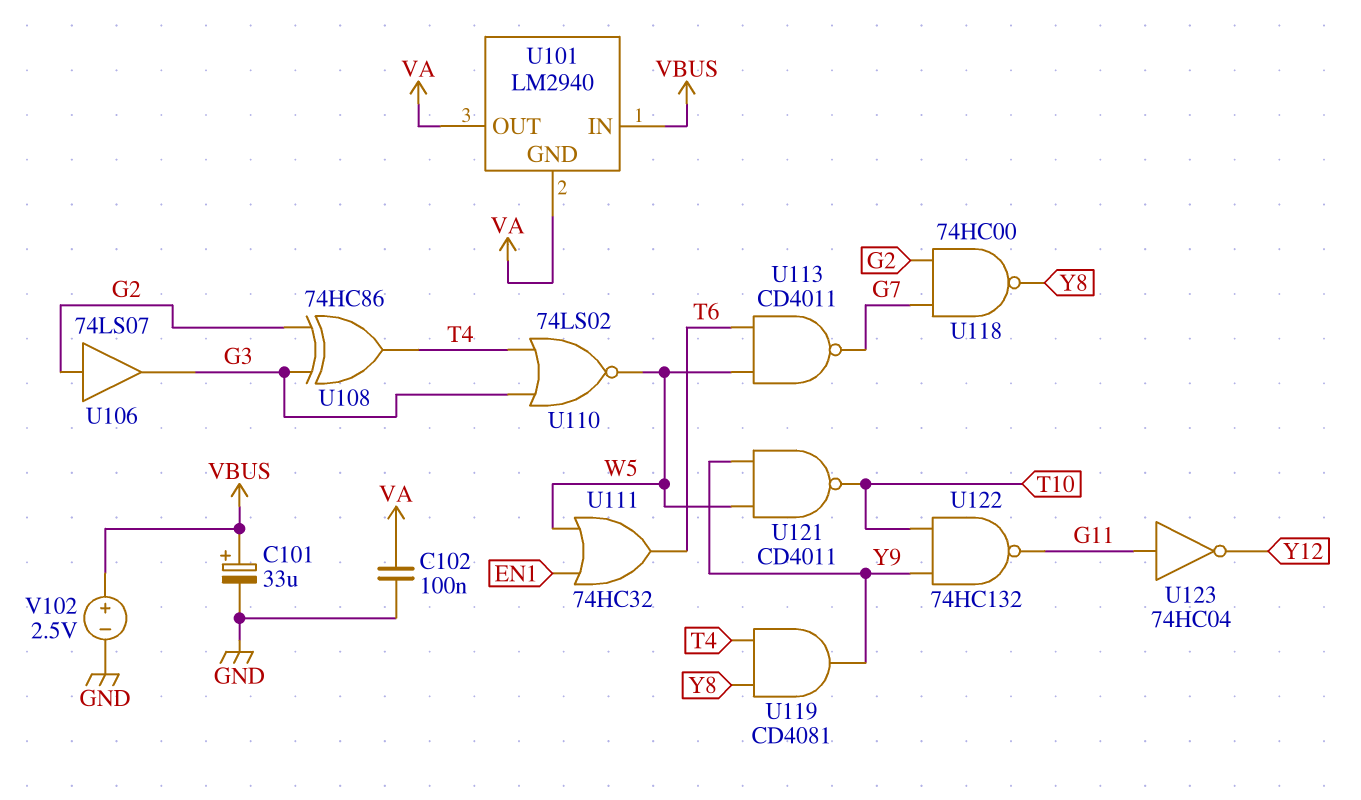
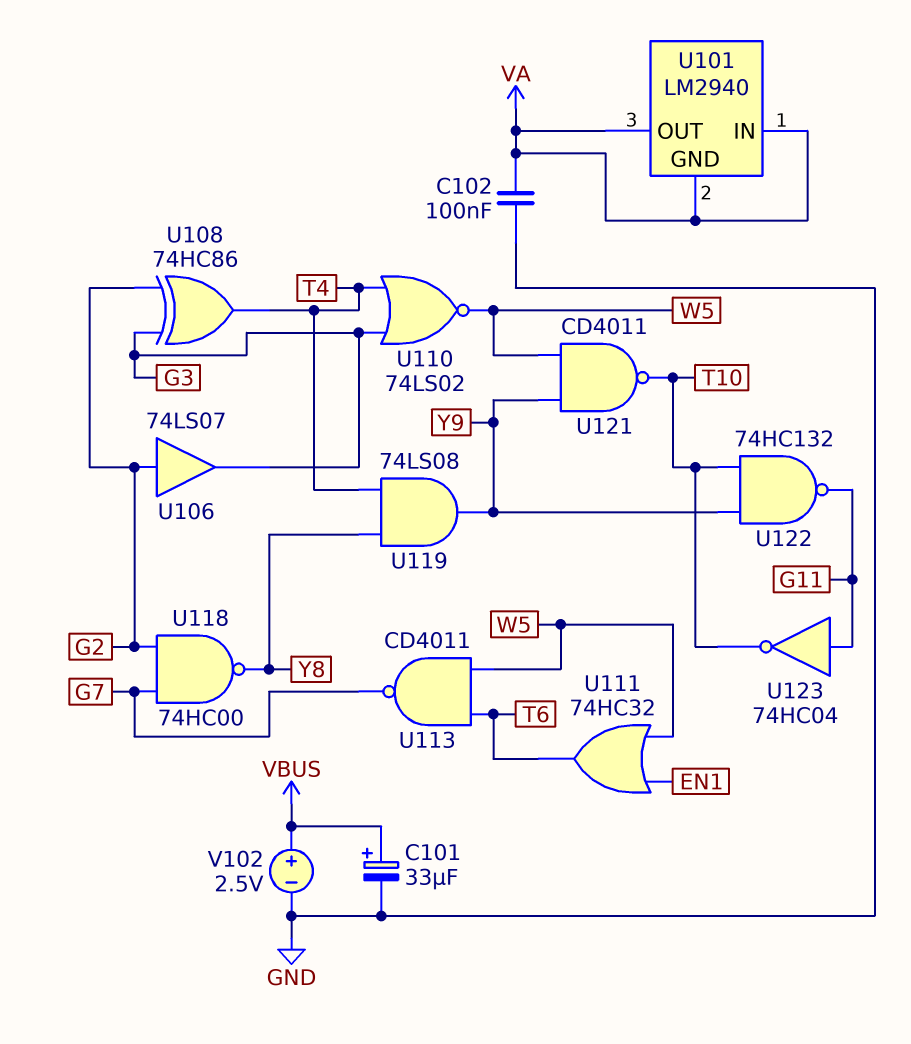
U101 pin IN: VBUS -> VA
U119: AND CD4081 (in T4, in Y8, out Y9) -> AND 74LS08 (in T4, in Y8, out Y9)
U123: NOT 74HC04 (in G11, out Y12) -> NOT 74HC04 (in G11, out T10)

